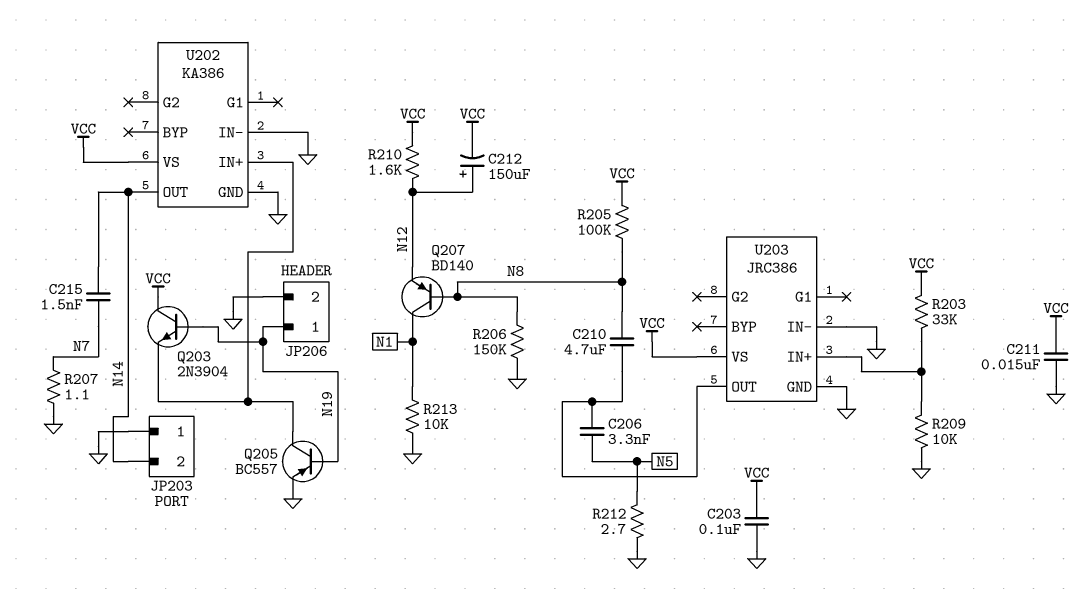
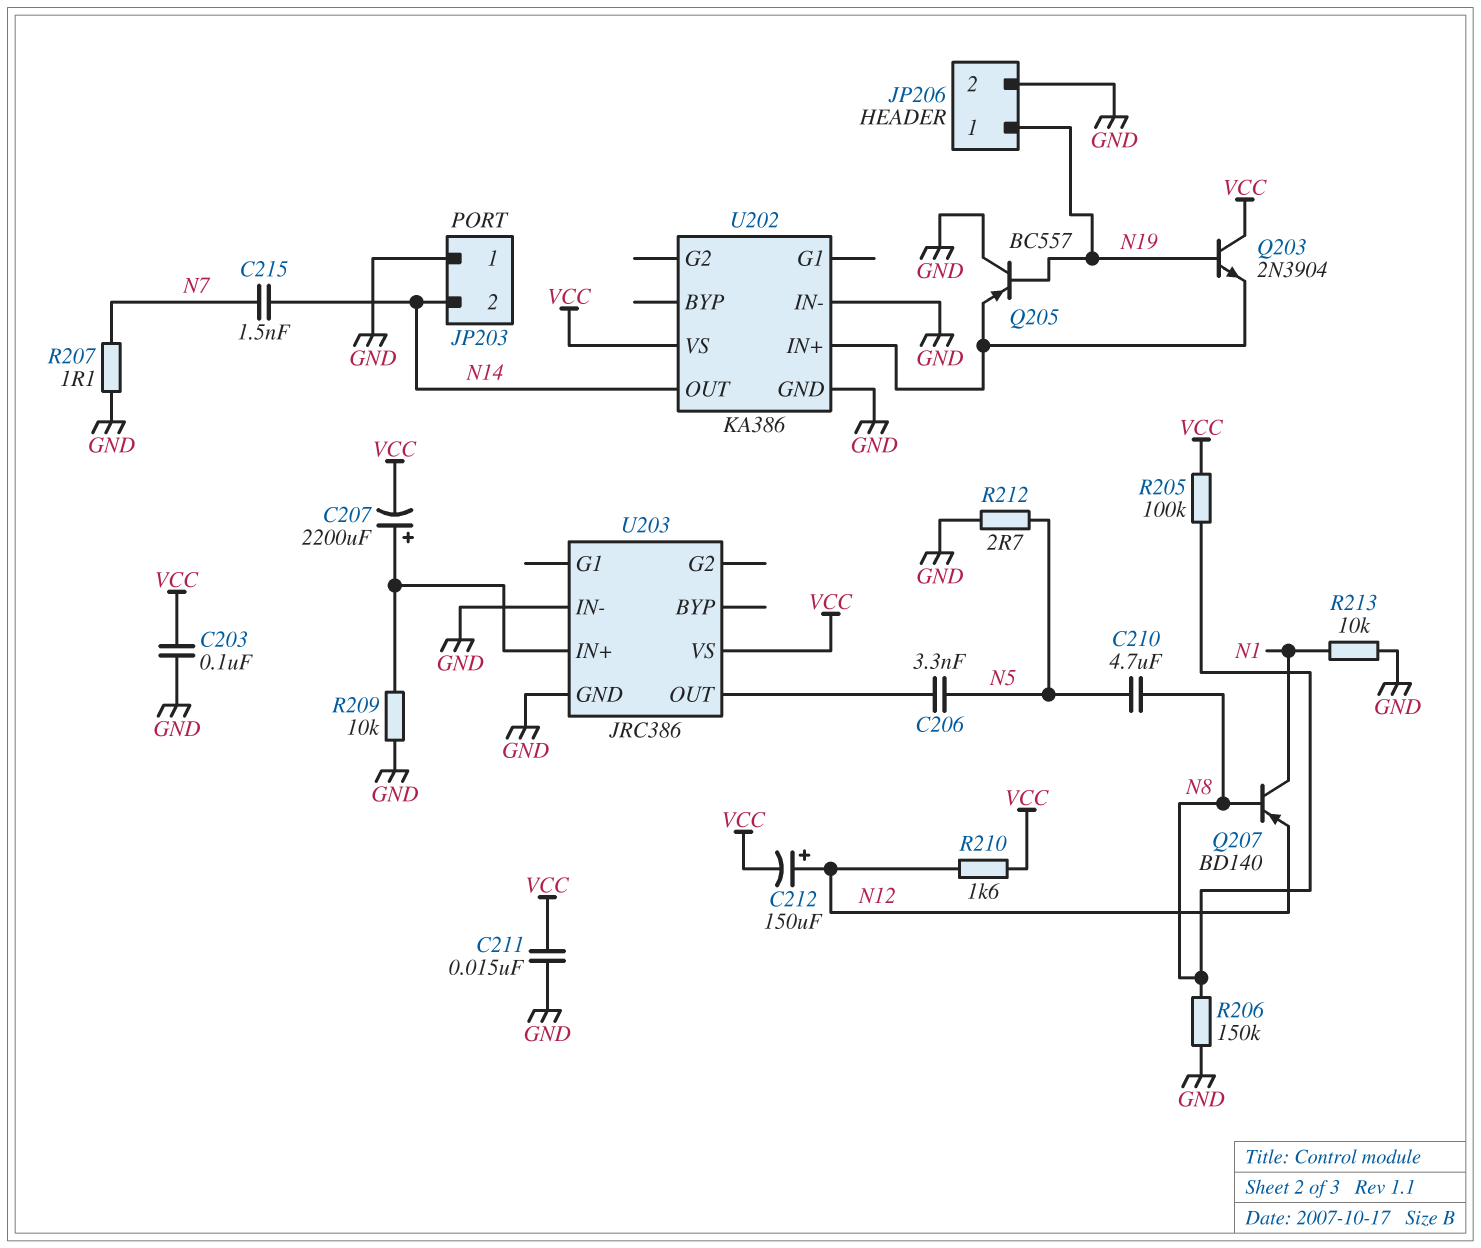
C207: none -> 2200uF (plus U203/IN+, minus VCC)
C210: 4.7uF (N8, U203/OUT) -> 4.7uF (N5, N8)
Q205: PNP BC557 (B N19, C U202/IN+, E GND) -> PNP BC557 (B N19, C GND, E U202/IN+)
R203: 33k (U203/IN+, VCC) -> none

